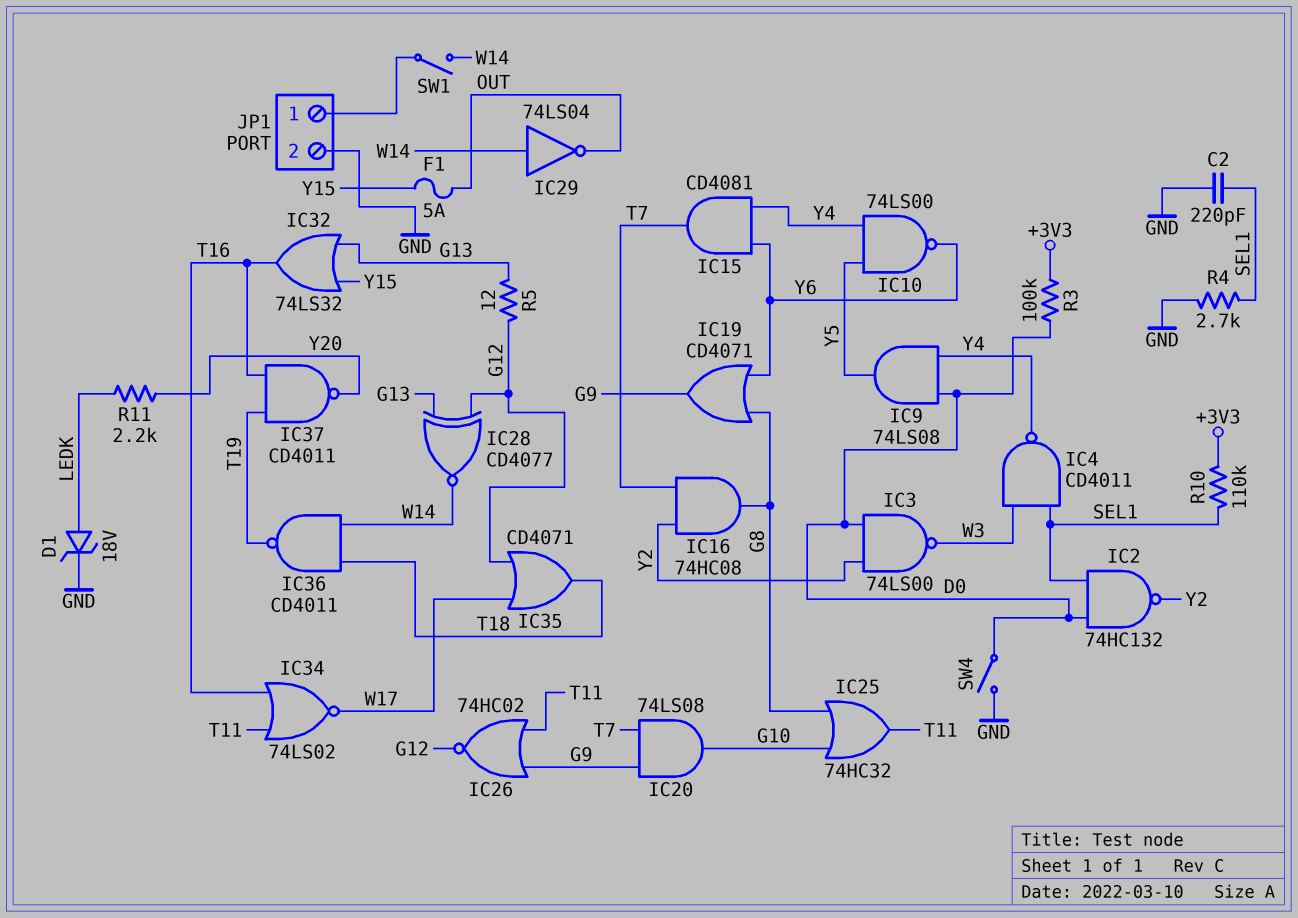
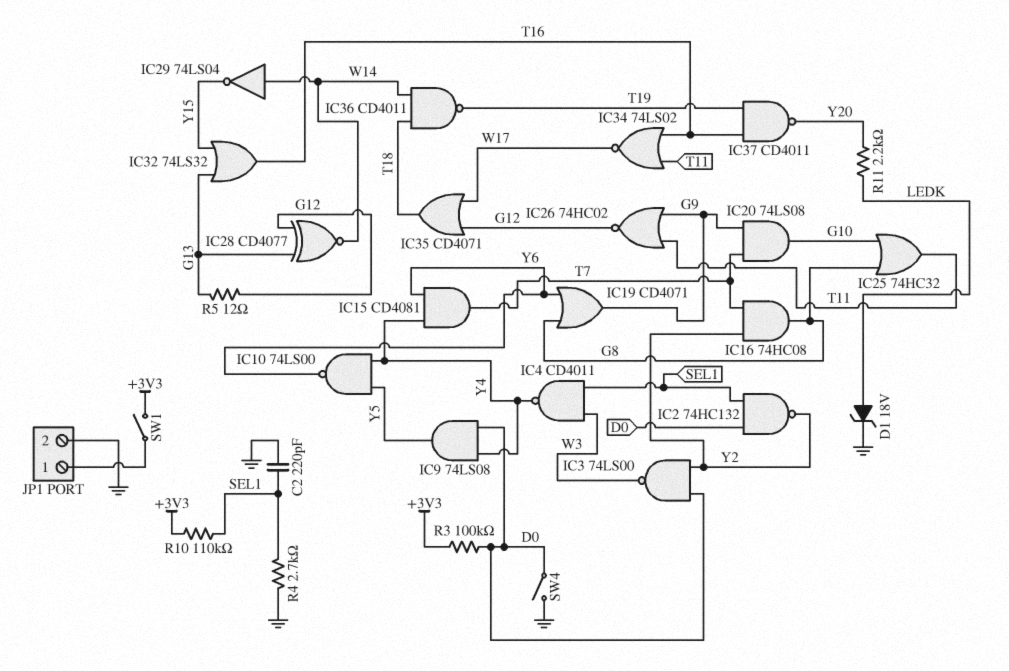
F1: 5A (OUT, Y15) -> none
IC29: NOT 74LS04 (in W14, out OUT) -> NOT 74LS04 (in W14, out Y15)
SW1: switch (JP1/1, W14) -> switch (+3V3, JP1/1)

